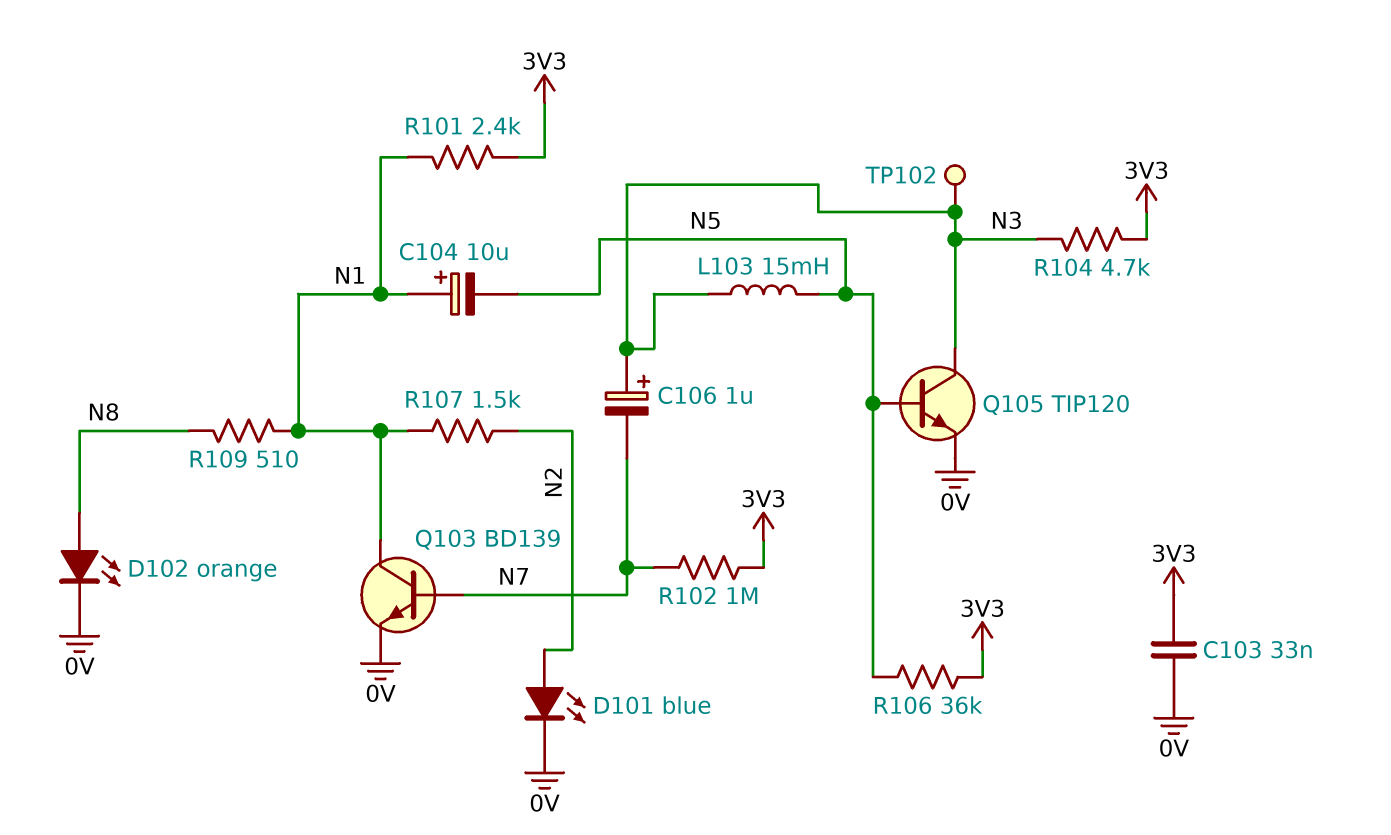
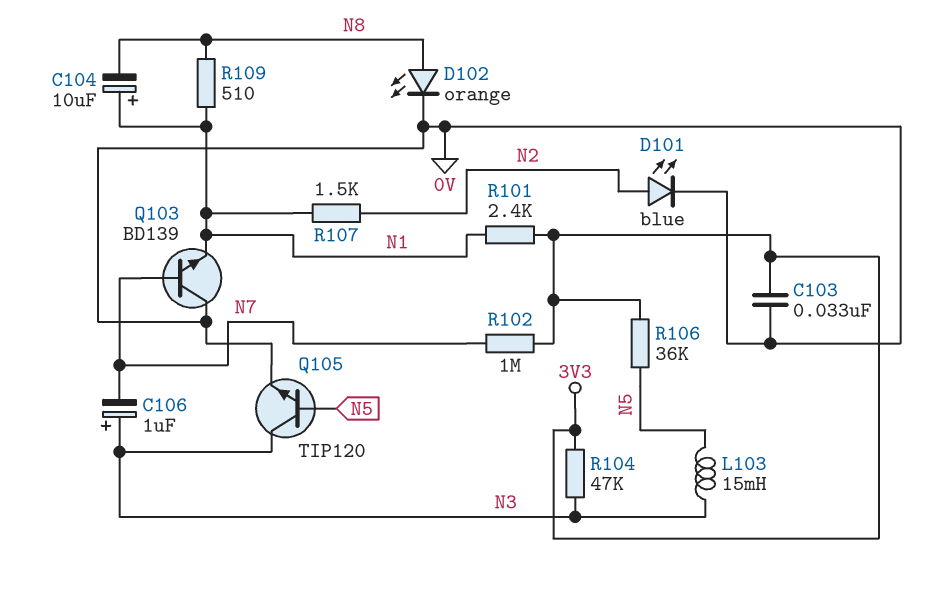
C104: 10uF (plus N1, minus N5) -> 10uF (plus N1, minus N8)
Q103: NPN BD139 (B N7, C N1, E 0V) -> NPN BD139 (B N7, C 0V, E N1)
R104: 4.7k (3V3, N3) -> 47k (3V3, N3)
TP102: test point (N3) -> none

